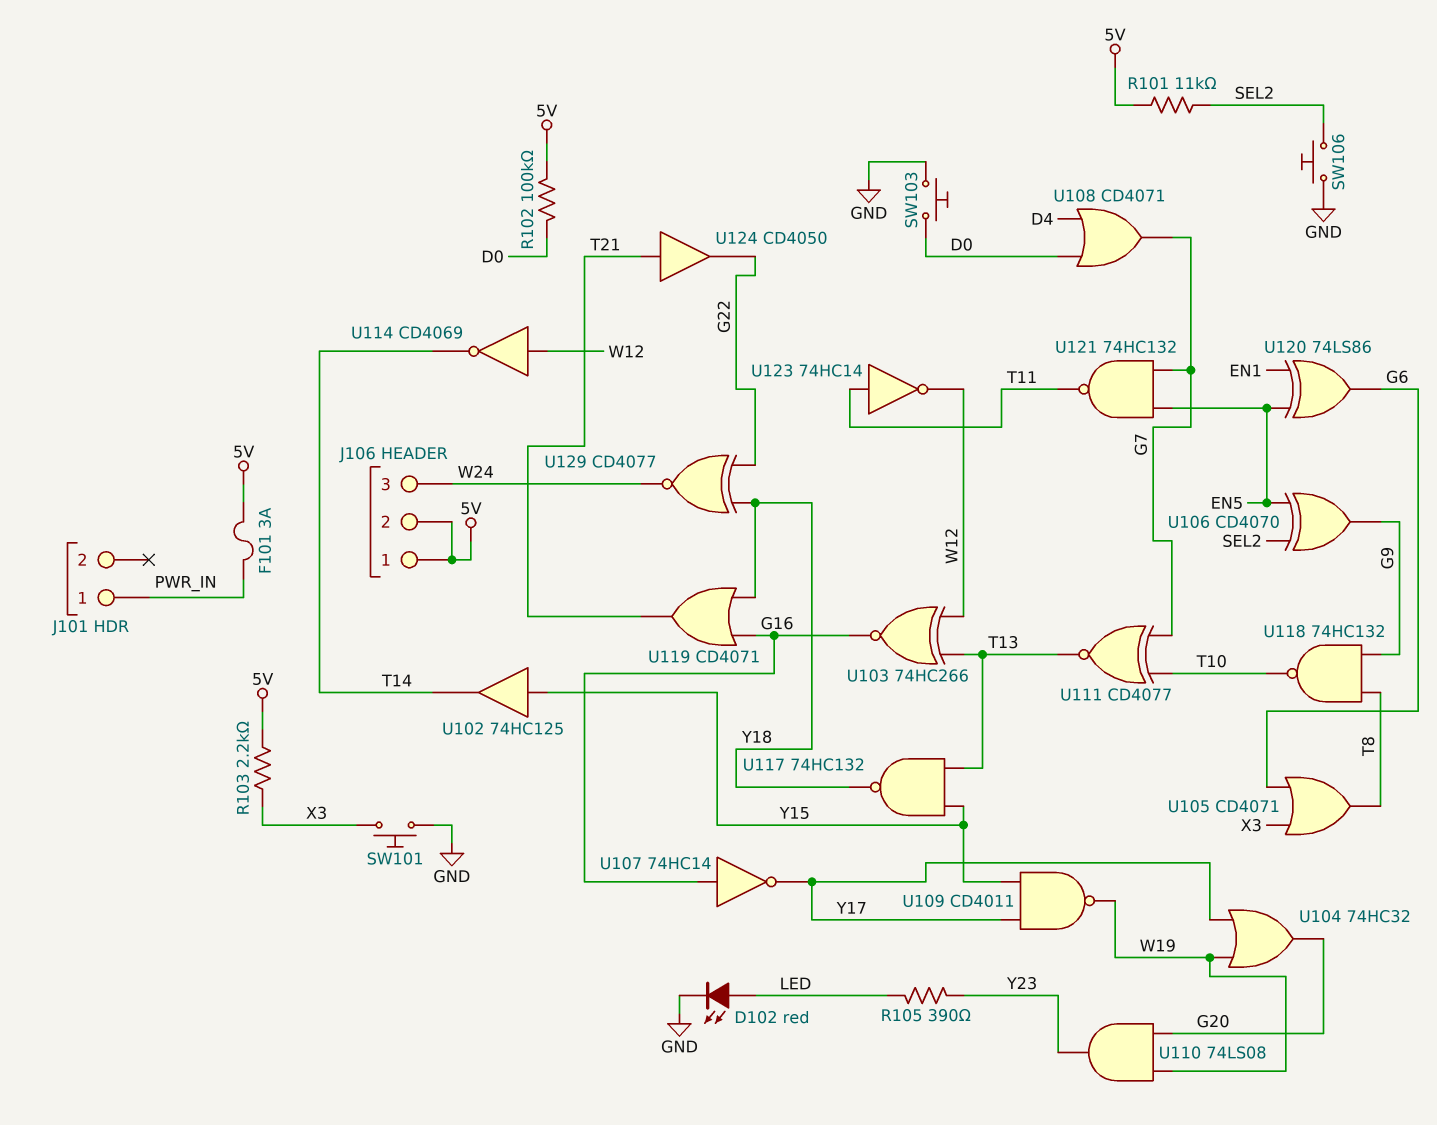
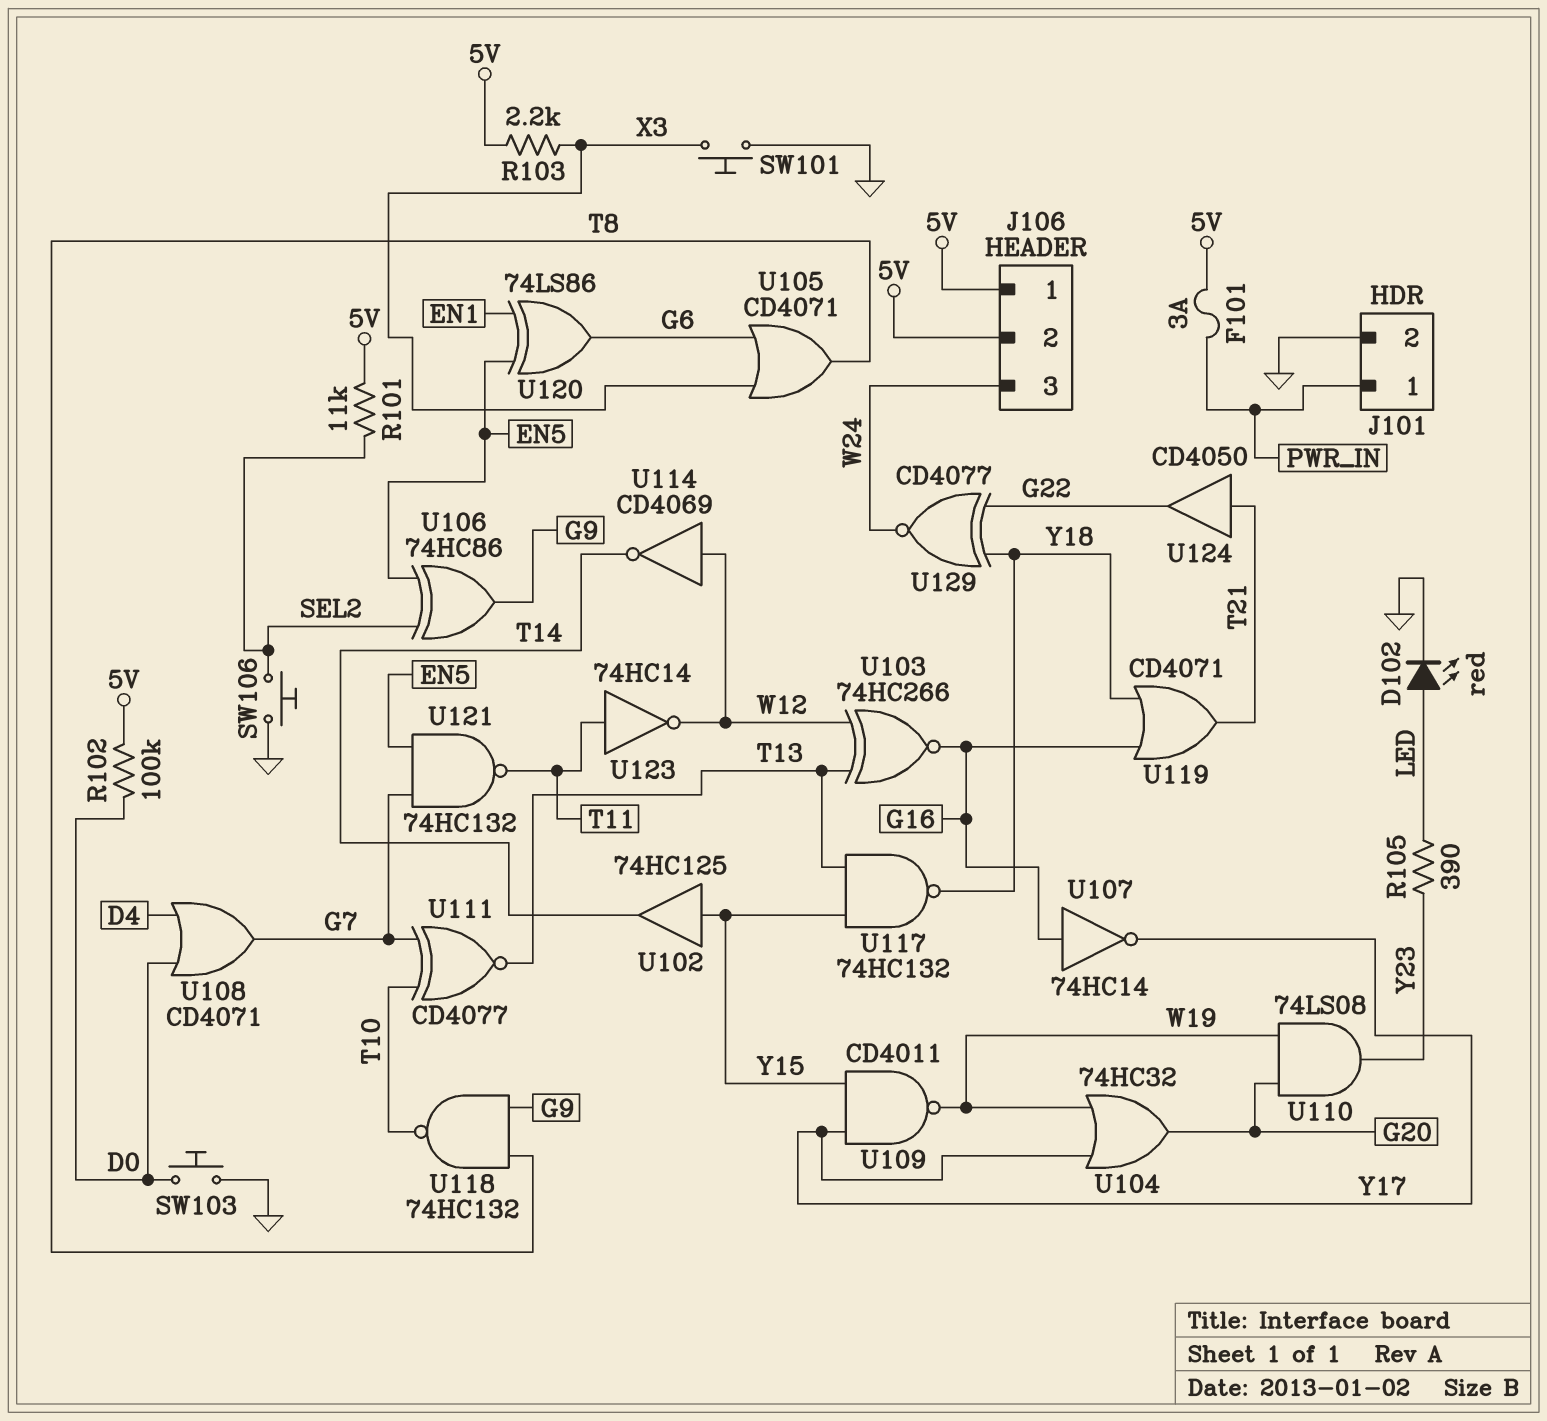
J101 pin 2: none -> GND
U106: XOR CD4070 (in EN5, in SEL2, out G9) -> XOR 74HC86 (in EN5, in SEL2, out G9)

